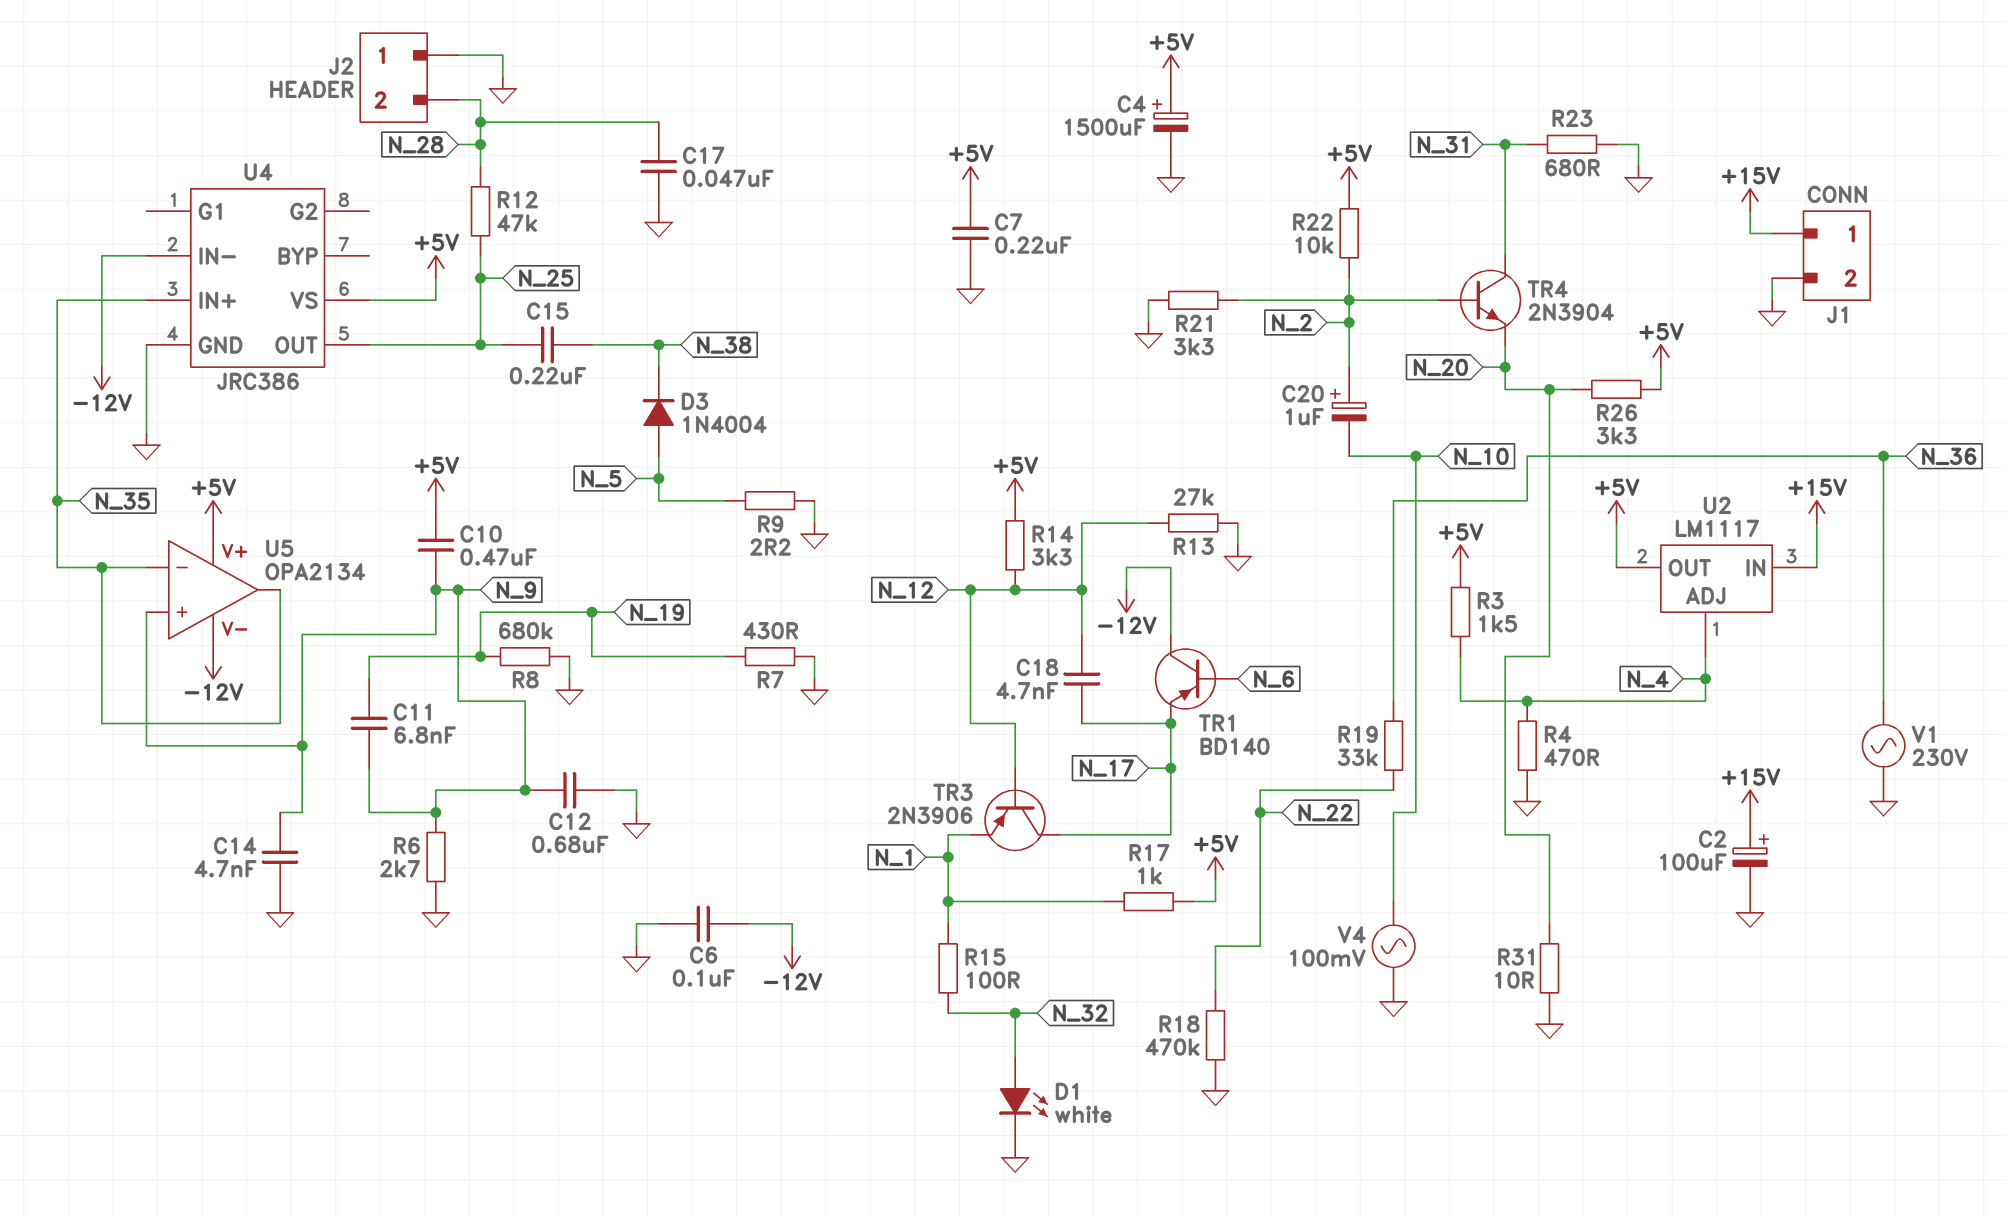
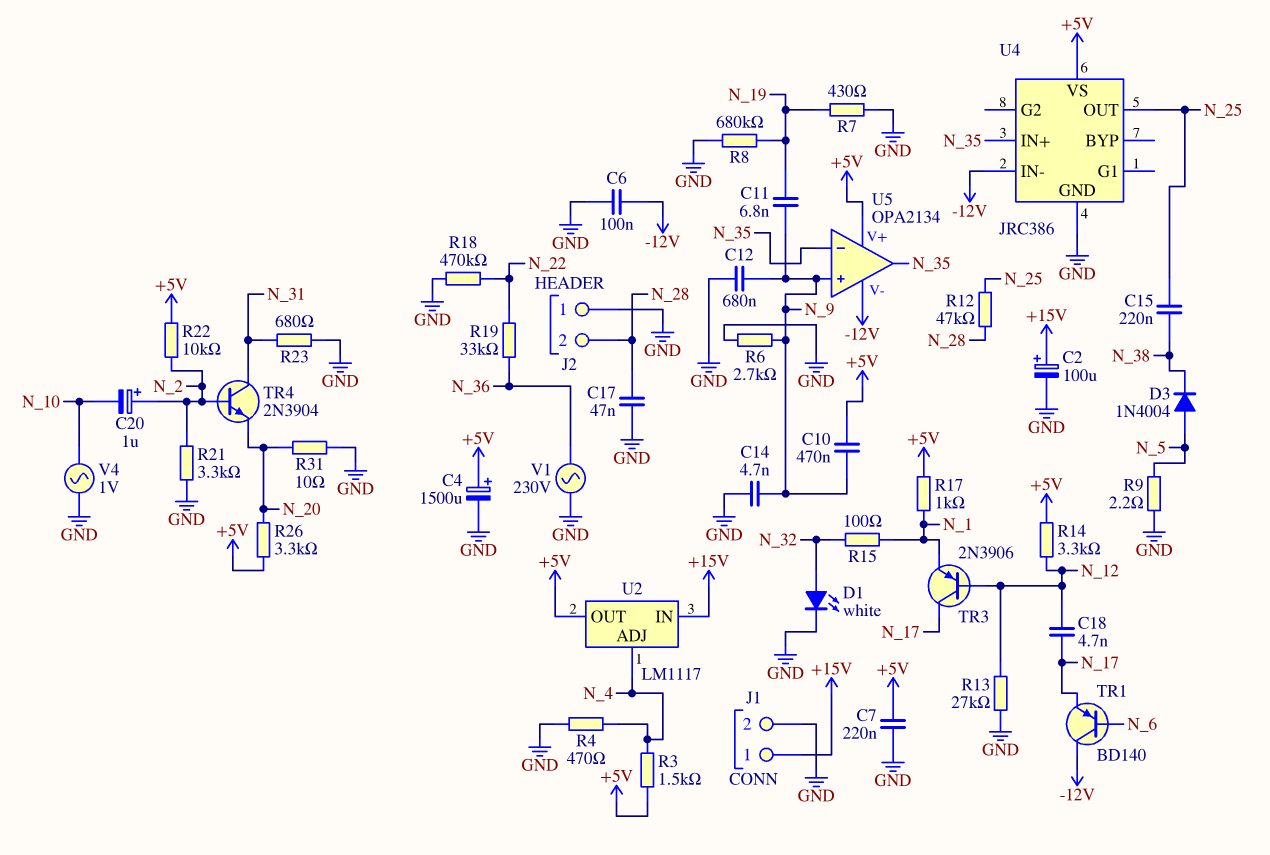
V4: AC 100mV (GND, N_10) -> AC 1V (GND, N_10)

